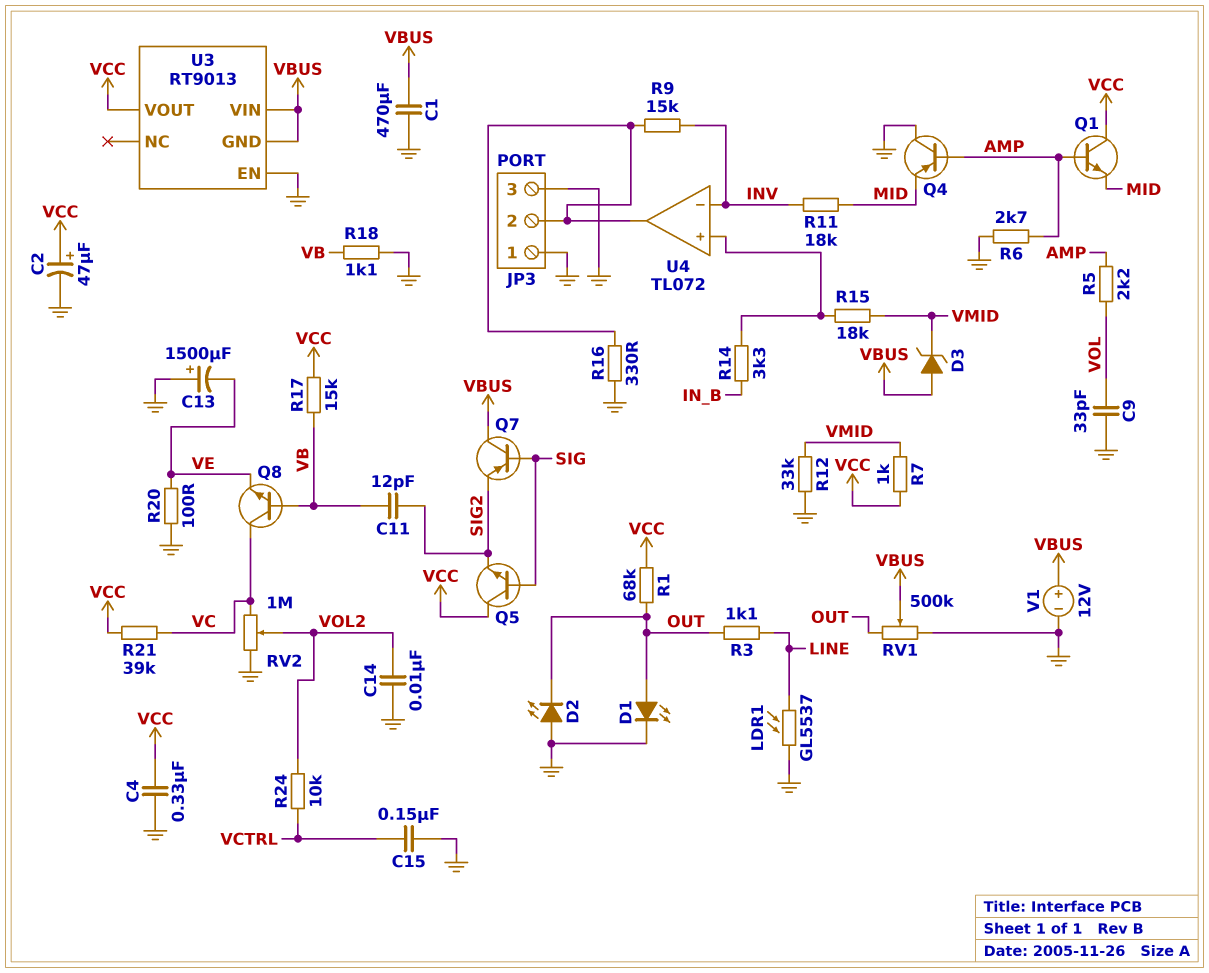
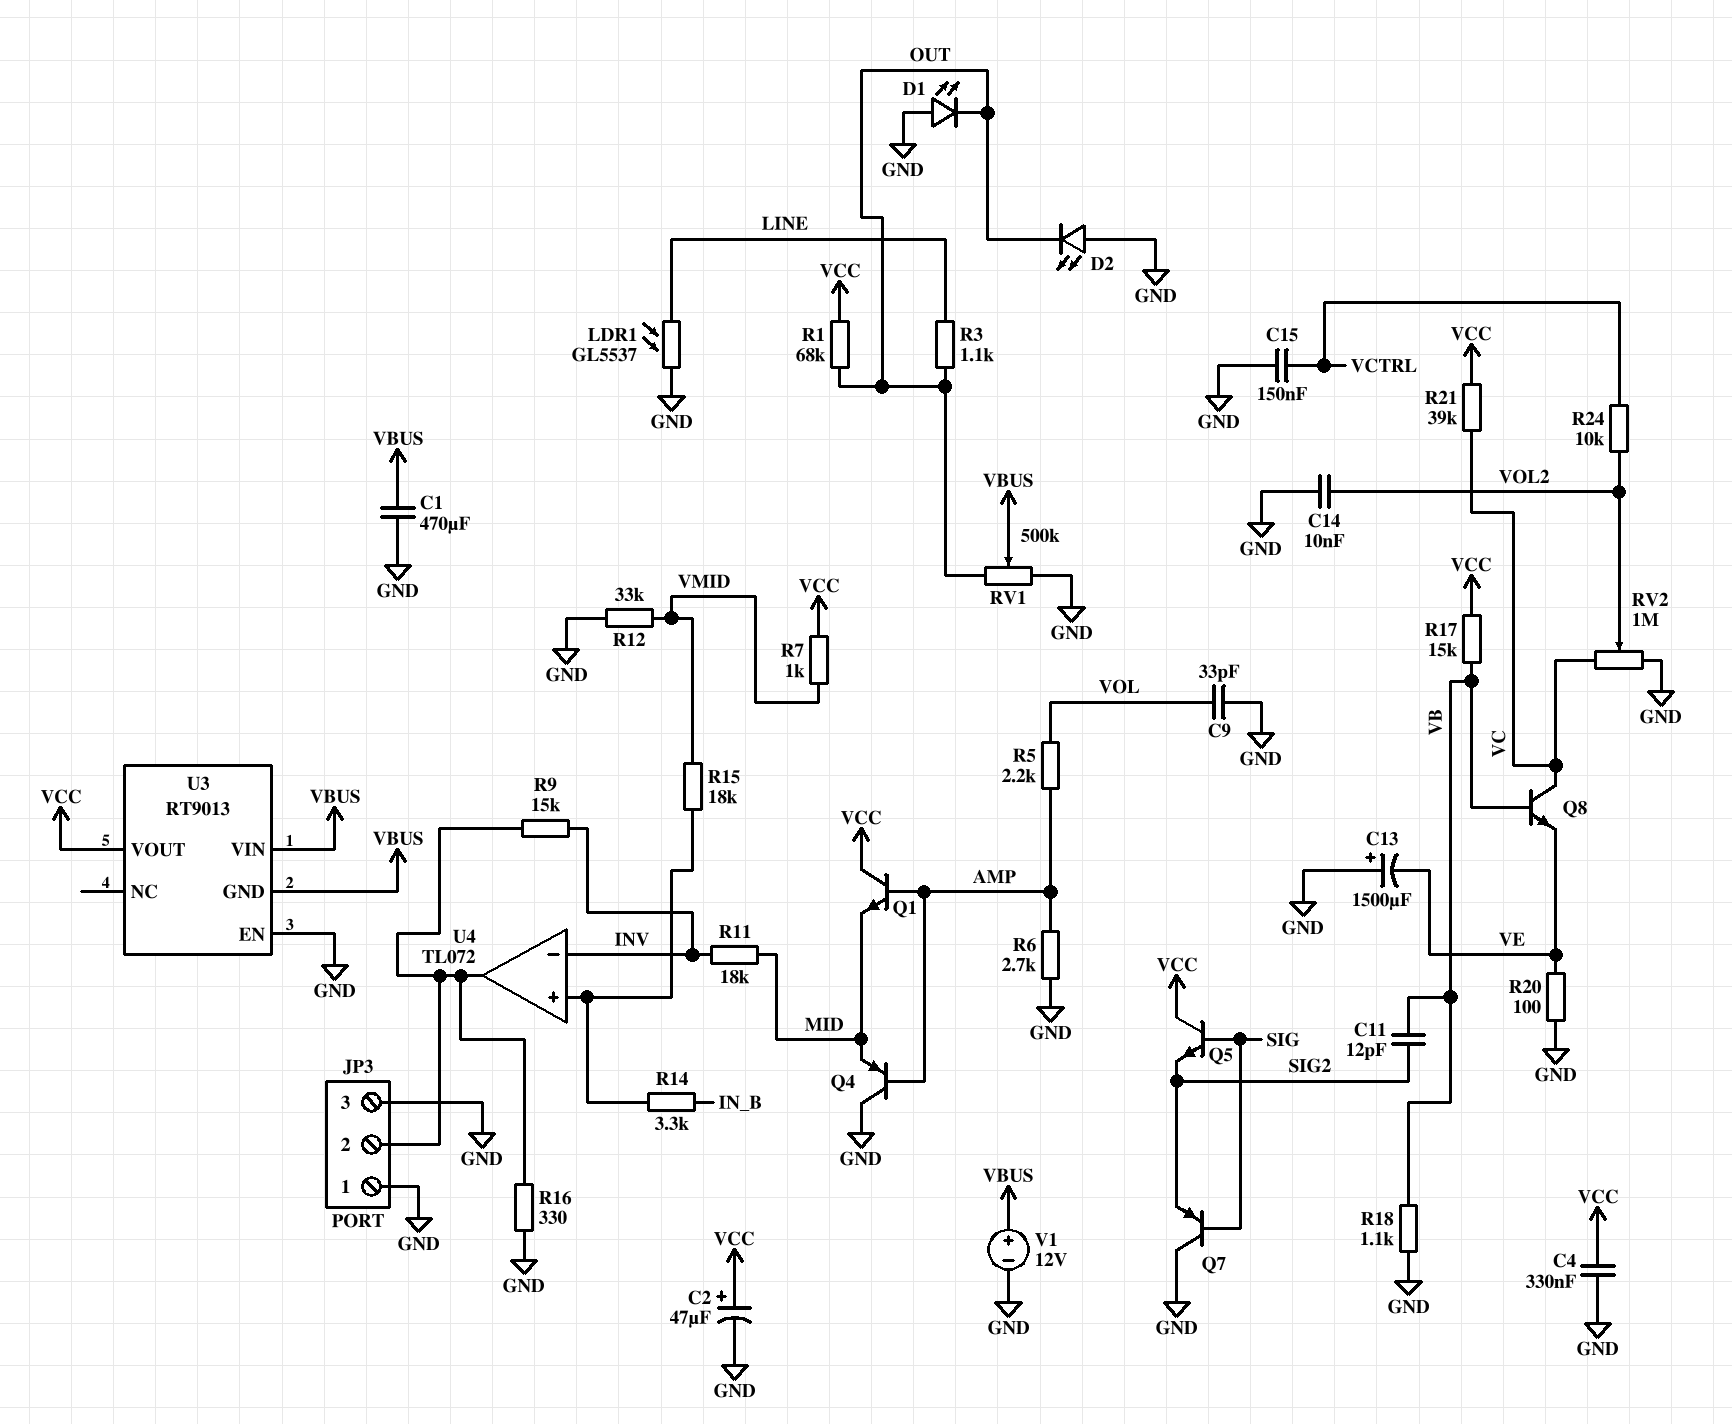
D1: LED (A OUT, K GND) -> LED (A GND, K OUT)
D3: zener (A VBUS, K VMID) -> none
Q7: PNP (B SIG, C VBUS, E SIG2) -> PNP (B SIG, C GND, E SIG2)

